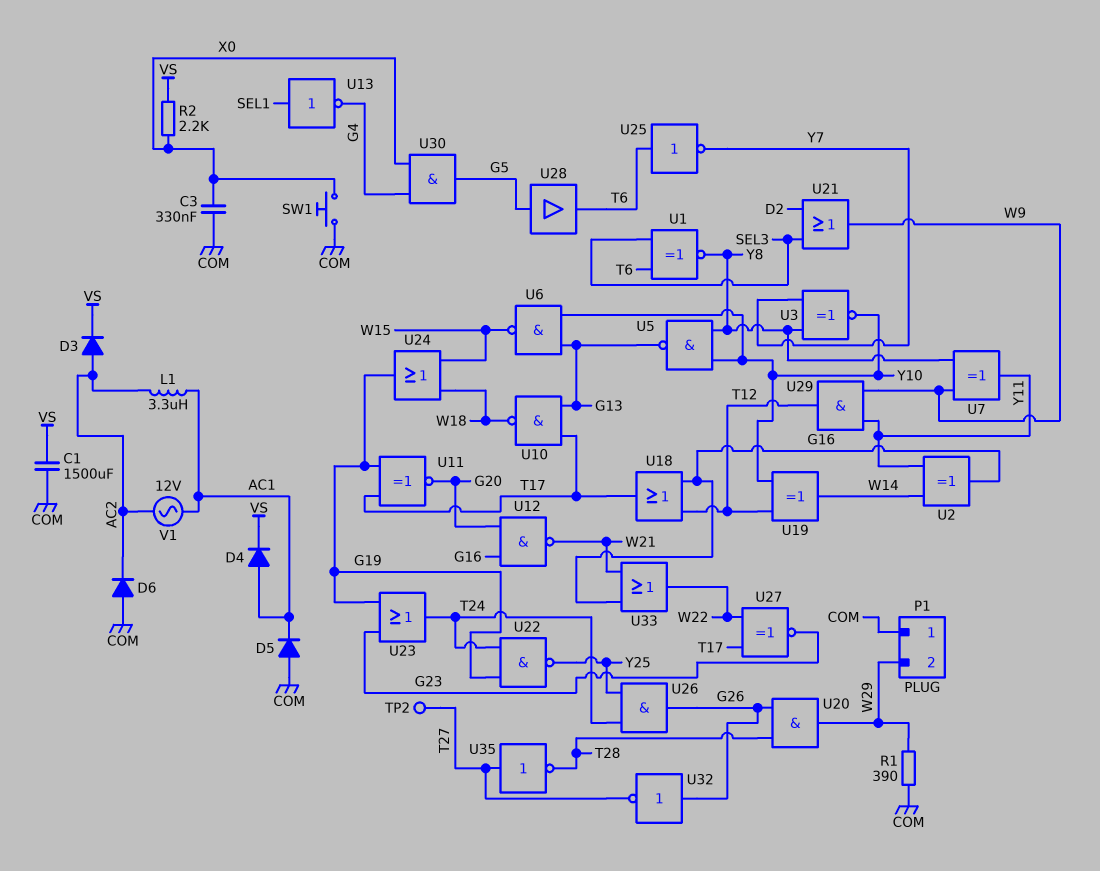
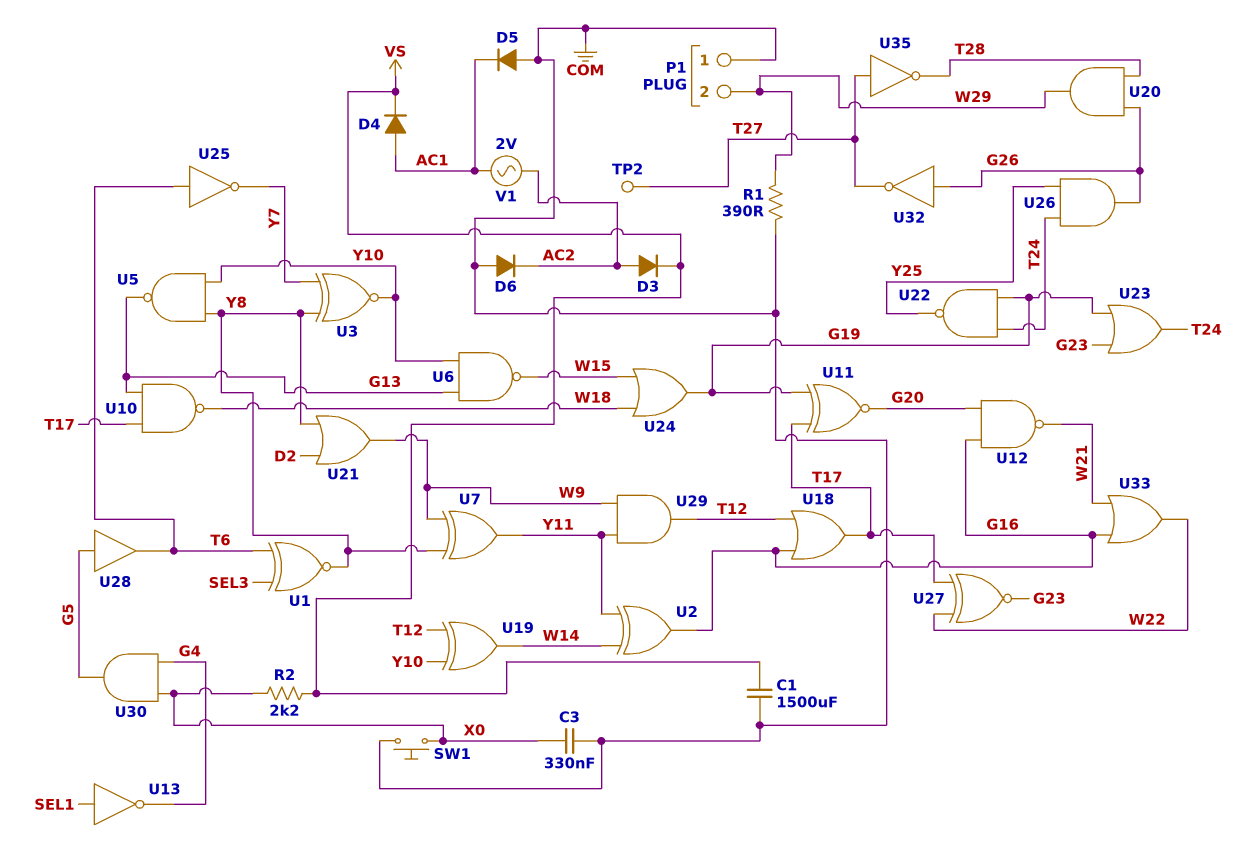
L1: 3.3uH (AC1, AC2) -> none
U21: OR (in D2, in SEL3, out W9) -> OR (in D2, in Y8, out W9)
V1: AC 12V (AC1, AC2) -> AC 2V (AC1, AC2)

